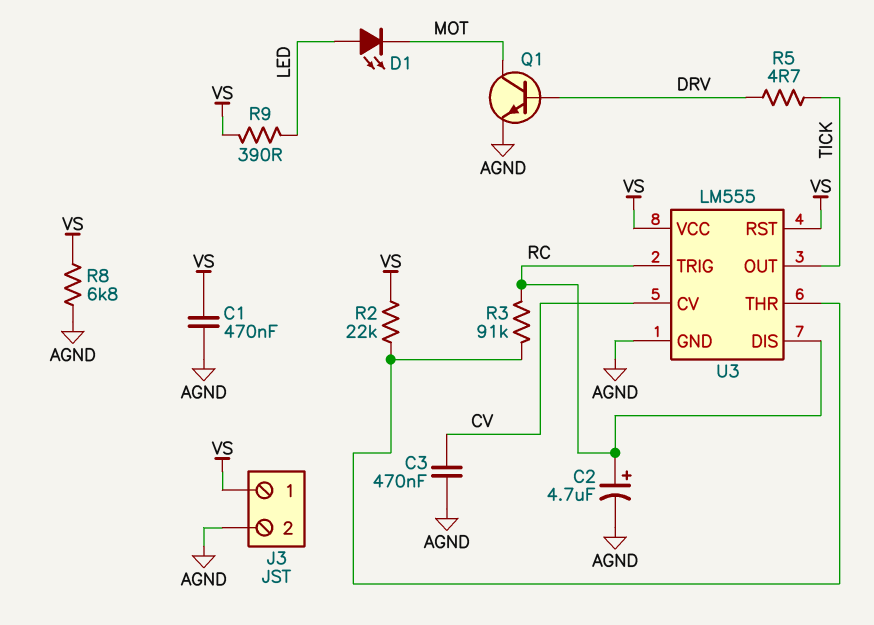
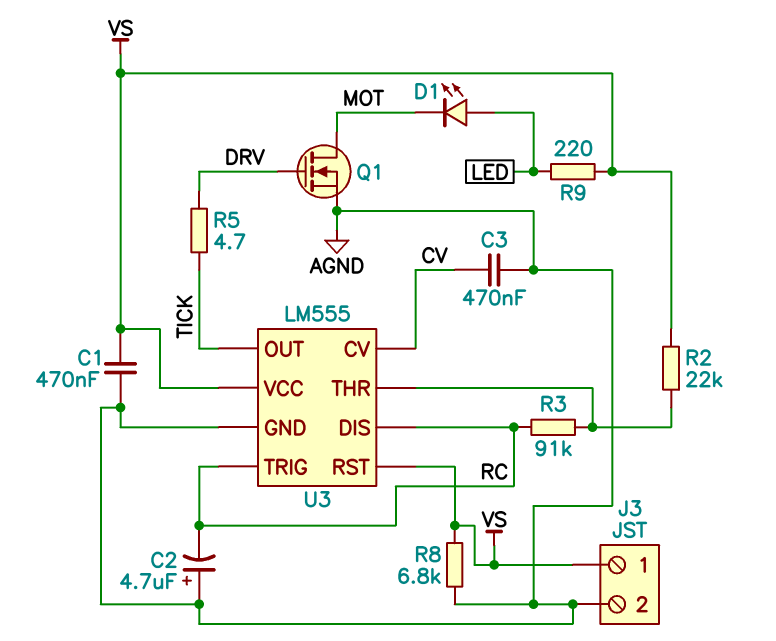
C2: 4.7uF (plus RC, minus AGND) -> 4.7uF (plus AGND, minus RC)
Q1: NPN (B DRV, C MOT, E AGND) -> NMOS (G DRV, D MOT, S AGND)
R9: 390 (LED, VS) -> 220 (LED, VS)

